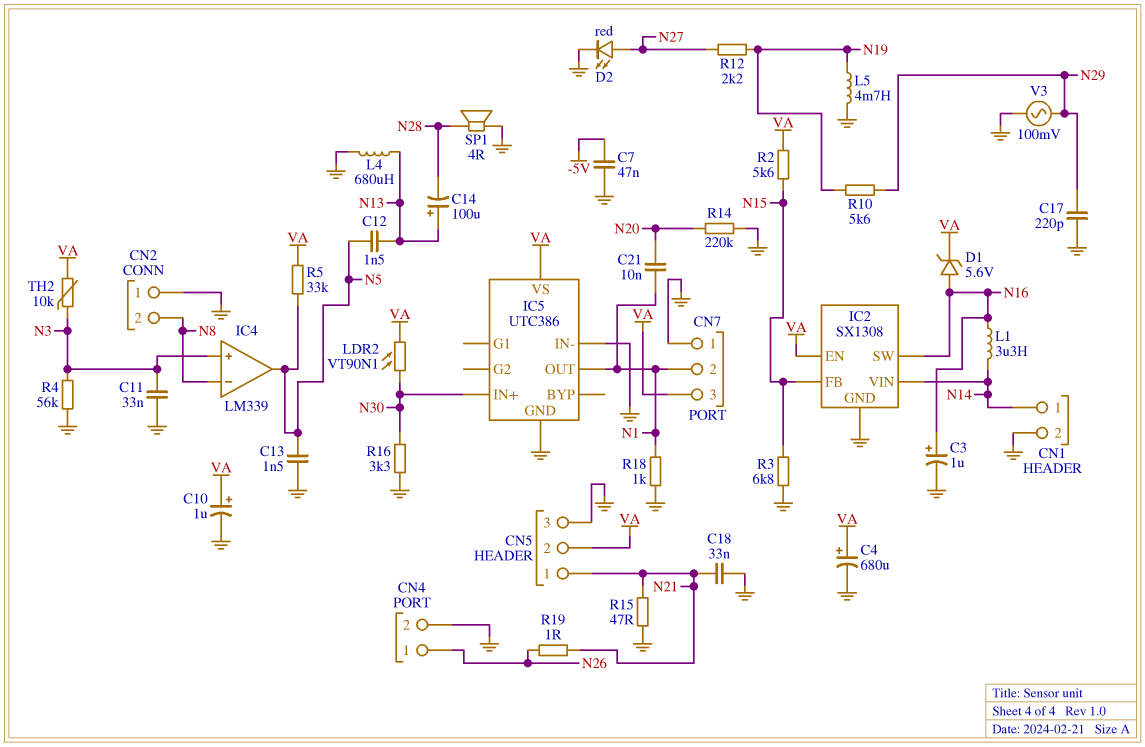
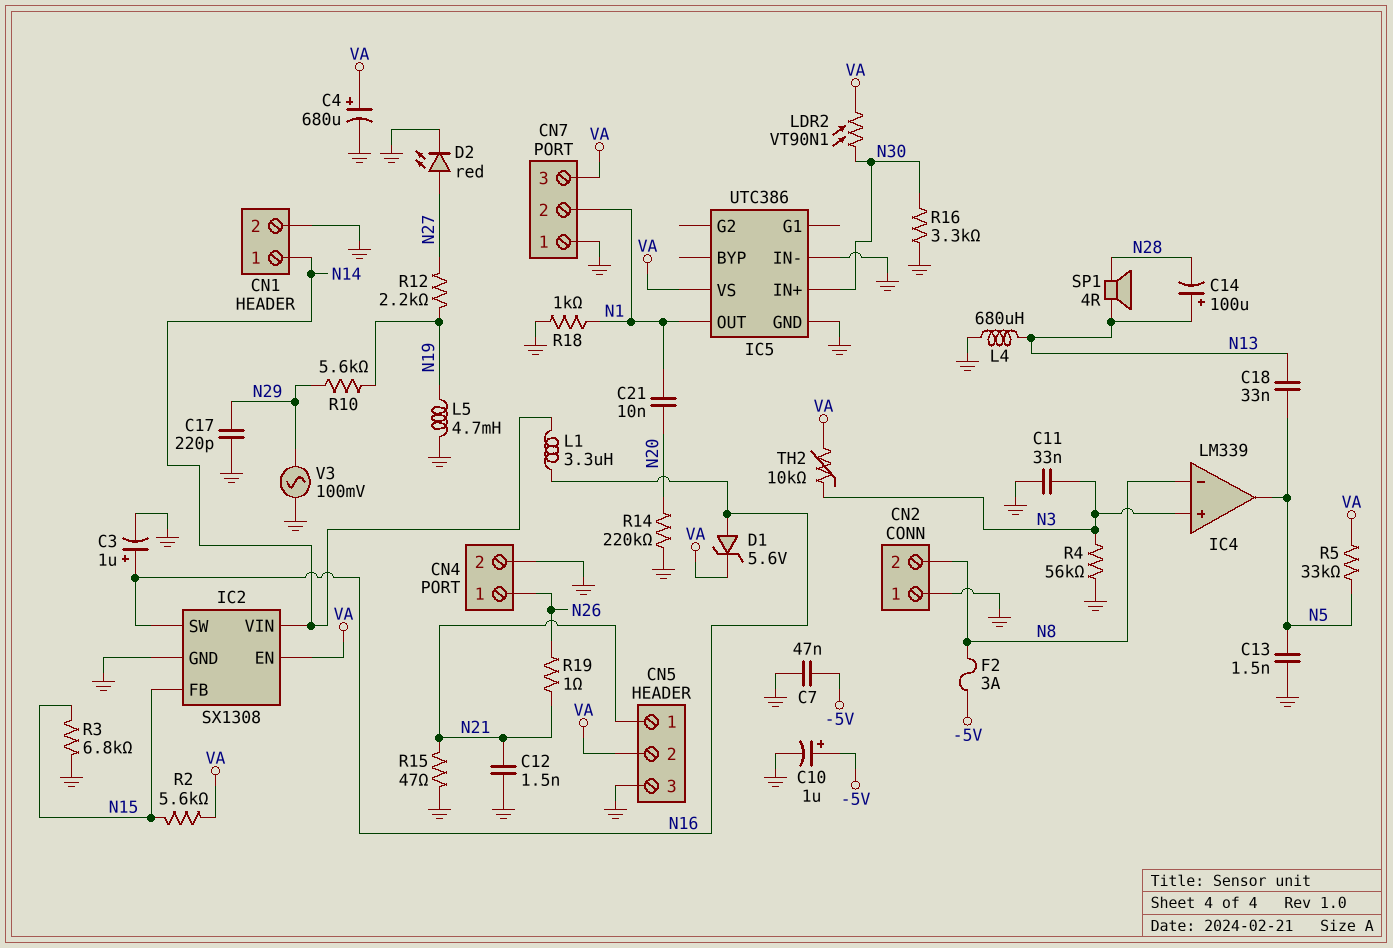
C10: 1uF (plus VA, minus GND) -> 1uF (plus -5V, minus GND)
C12: 1.5nF (N5, N13) -> 1.5nF (GND, N21)
C18: 33nF (GND, N21) -> 33nF (N5, N13)
F2: none -> 3A (-5V, N8)
SP1: speaker 4R (GND, N28) -> speaker 4R (N13, N28)

